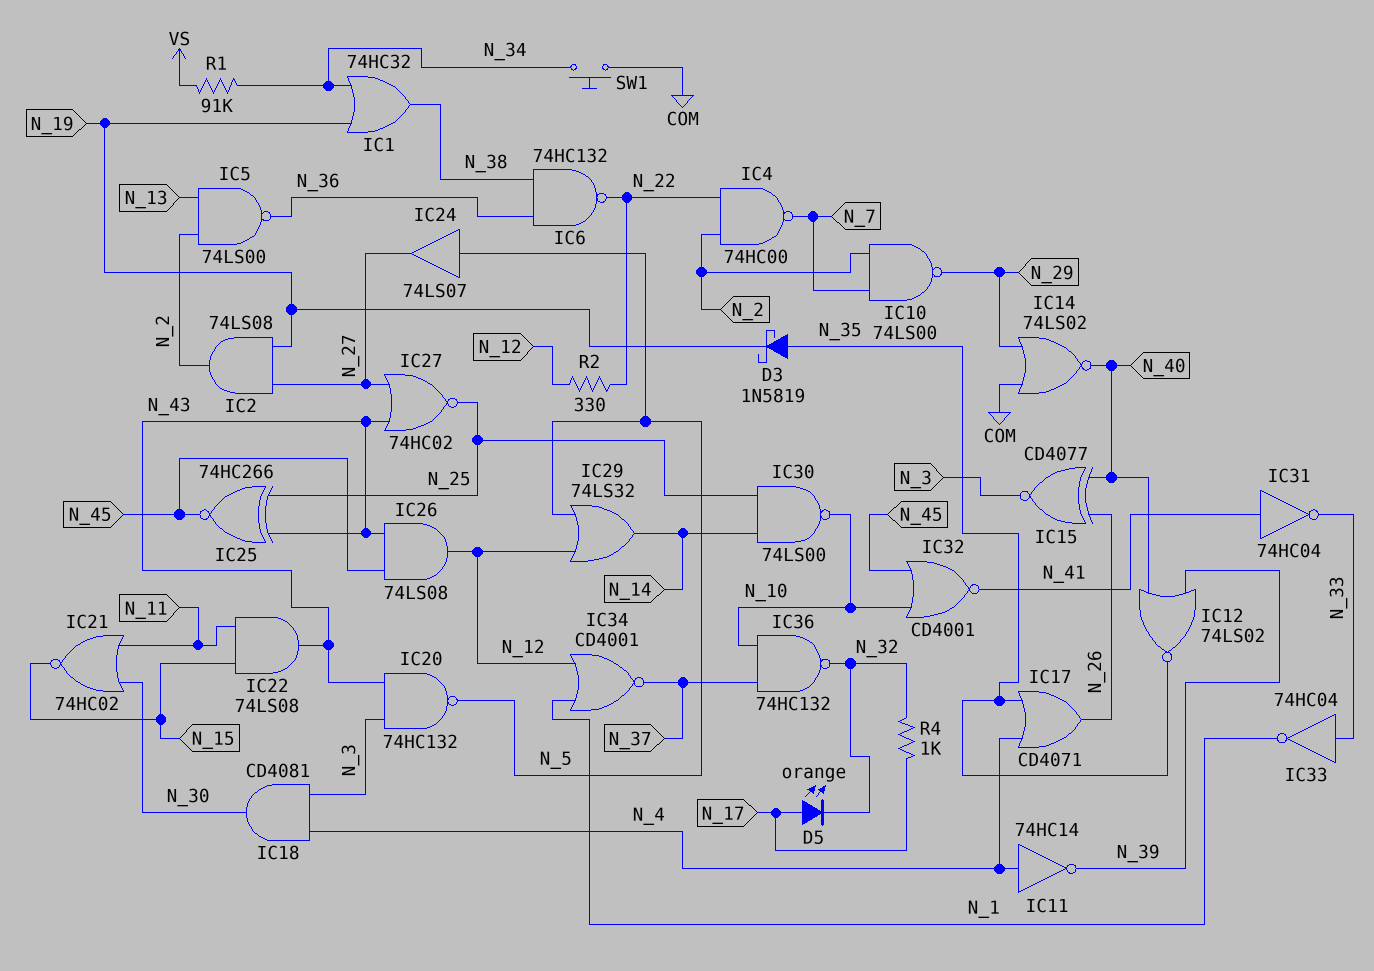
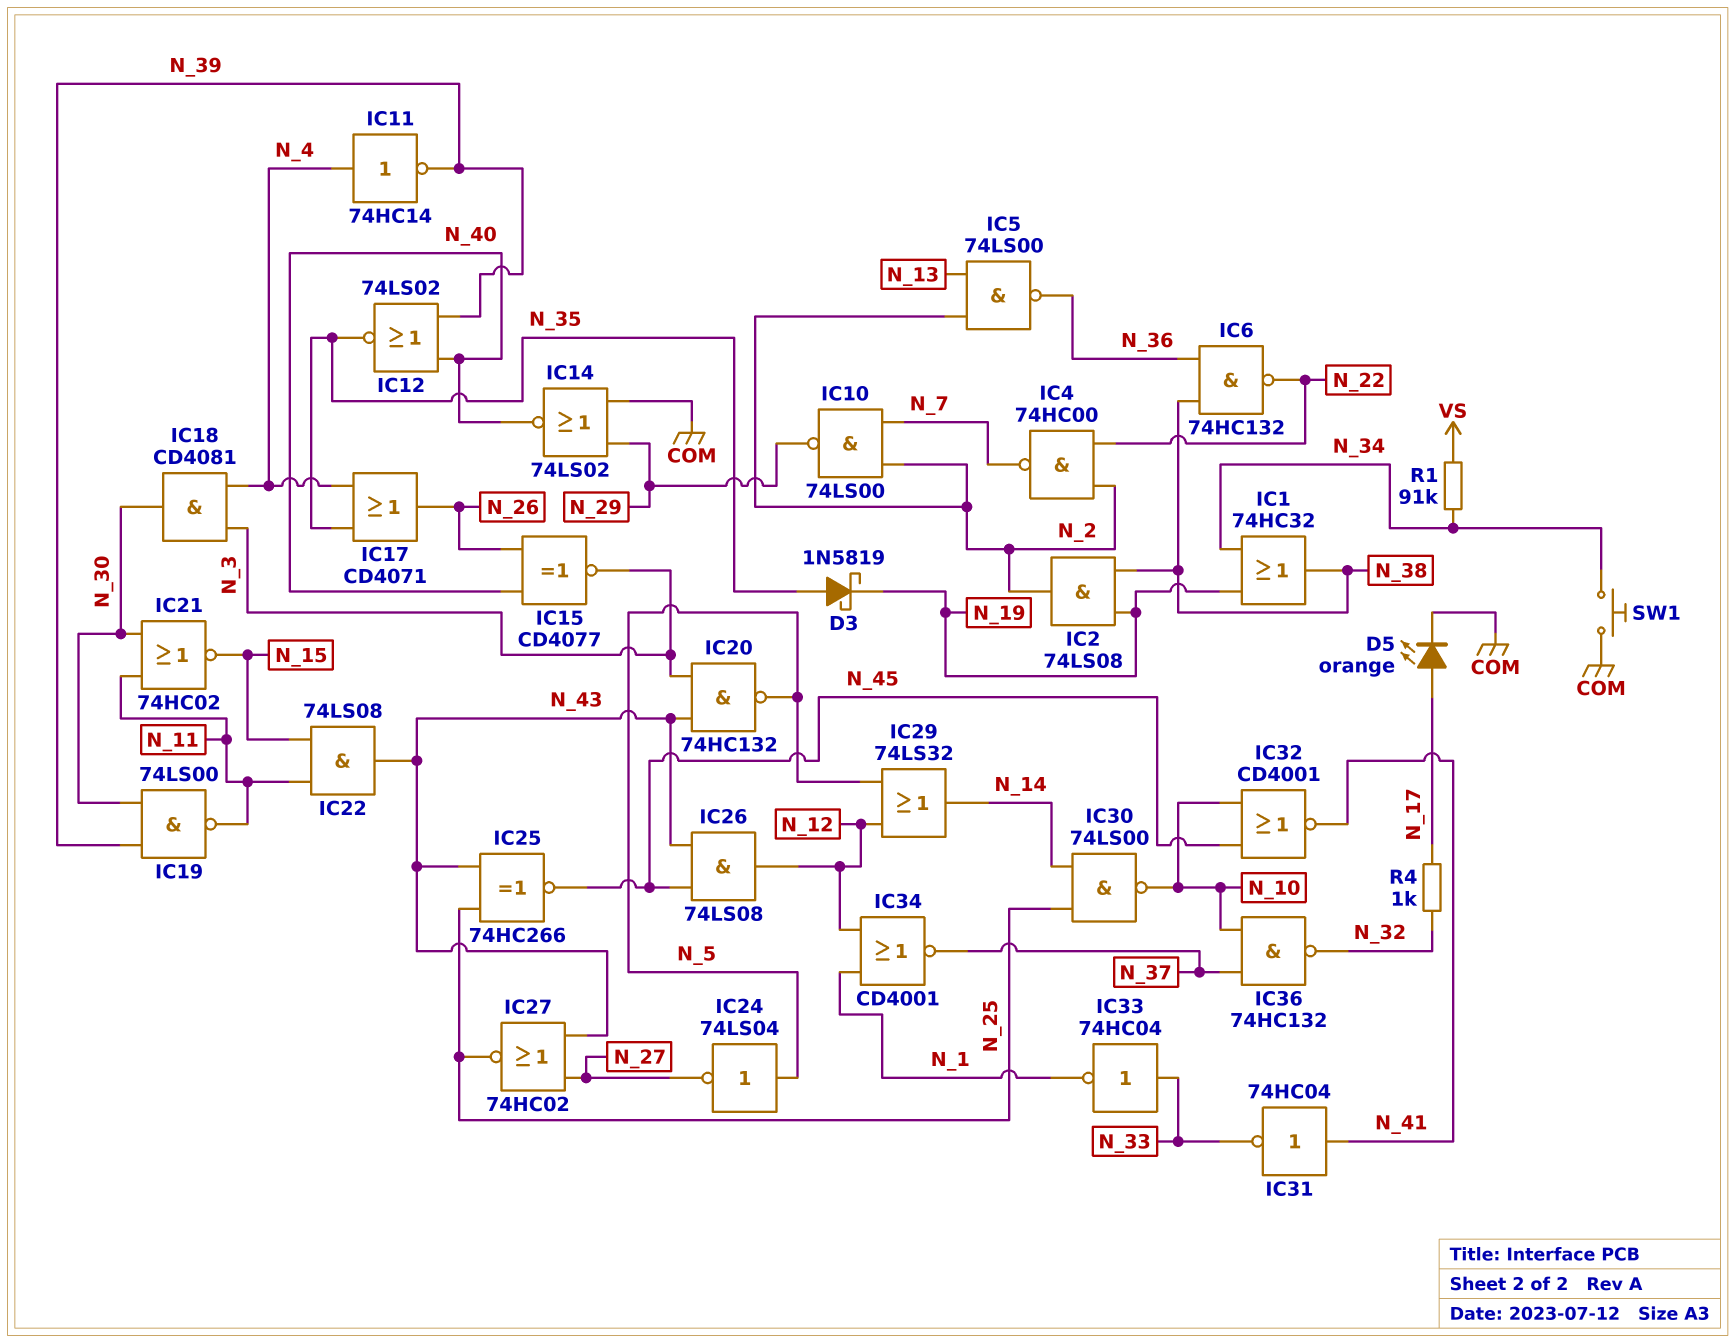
D5: LED orange (A N_17, K N_32) -> LED orange (A N_17, K COM)
IC2: AND 74LS08 (in N_19, in N_27, out N_2) -> AND 74LS08 (in N_19, in N_38, out N_2)
IC19: none -> NAND 74LS00 (in N_30, in N_39, out N_11)
IC24: buffer 74LS07 (in N_5, out N_27) -> NOT 74LS04 (in N_5, out N_27)
R2: 330 (N_12, N_22) -> none

